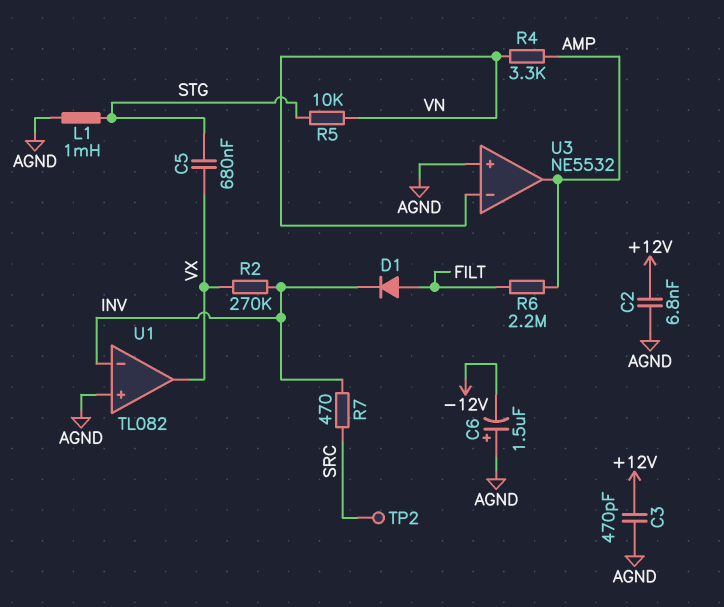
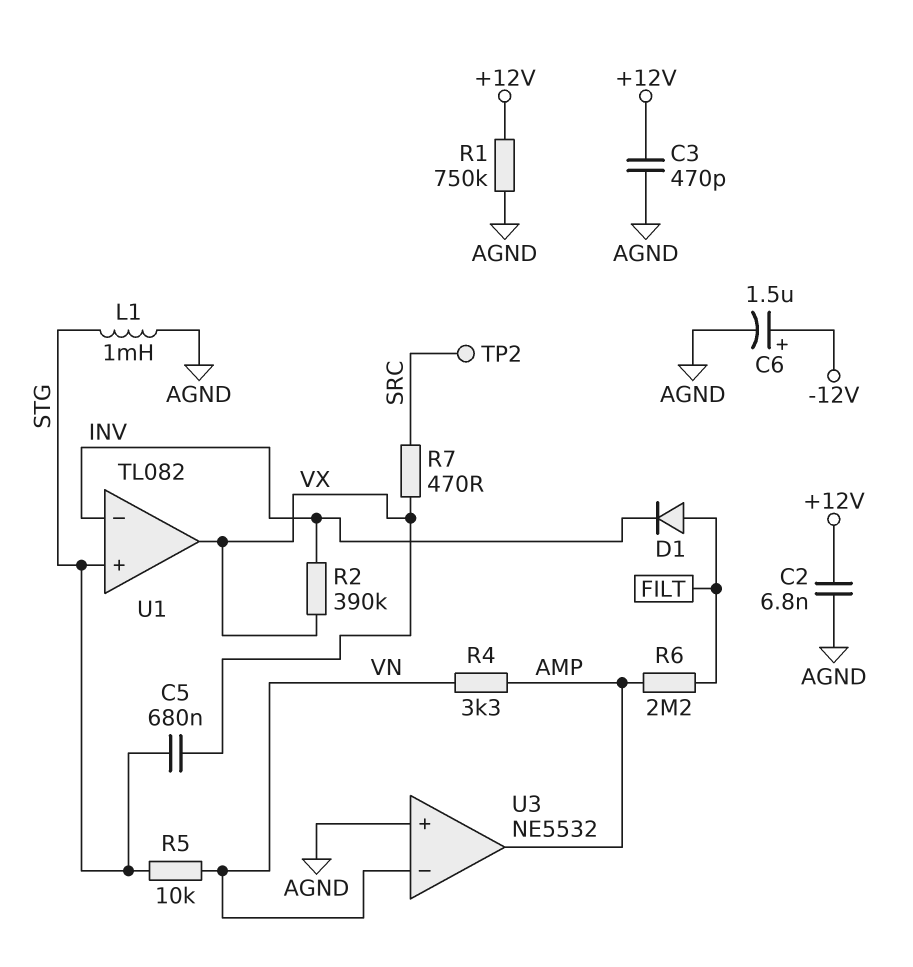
C6: 1.5uF (plus AGND, minus -12V) -> 1.5uF (plus -12V, minus AGND)
R1: none -> 750k (+12V, AGND)
R2: 270k (INV, VX) -> 390k (INV, VX)
R7: 470 (INV, SRC) -> 470 (SRC, VX)
U1 pin in+: AGND -> STG

